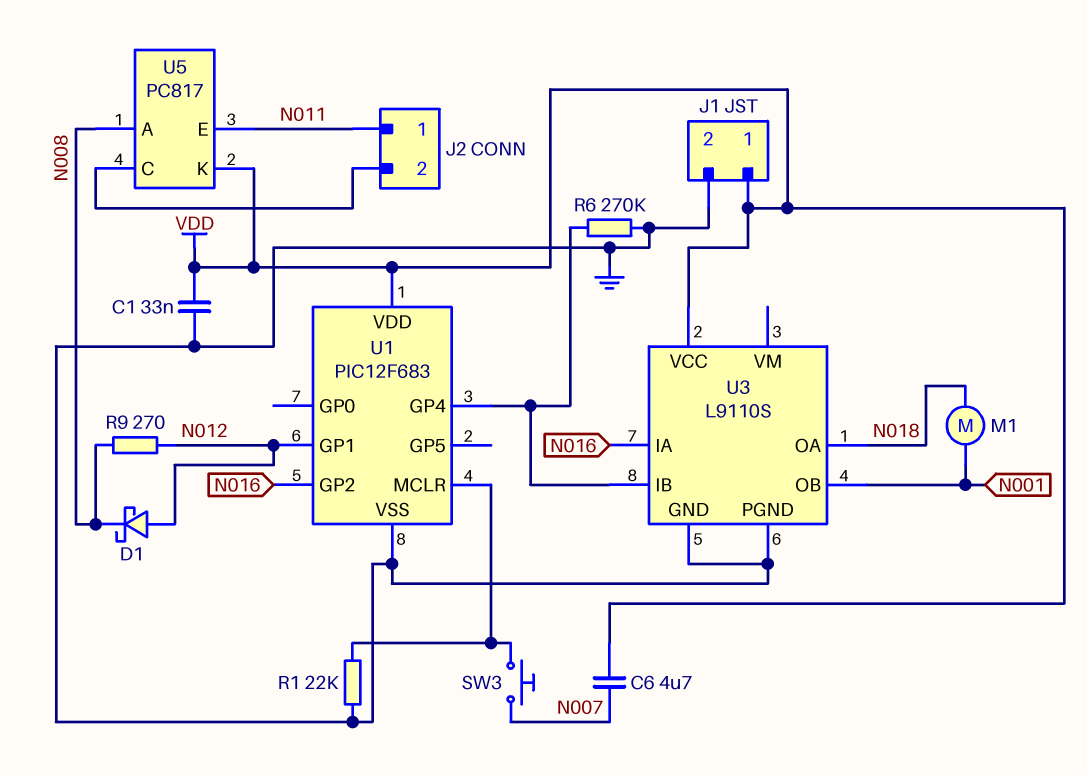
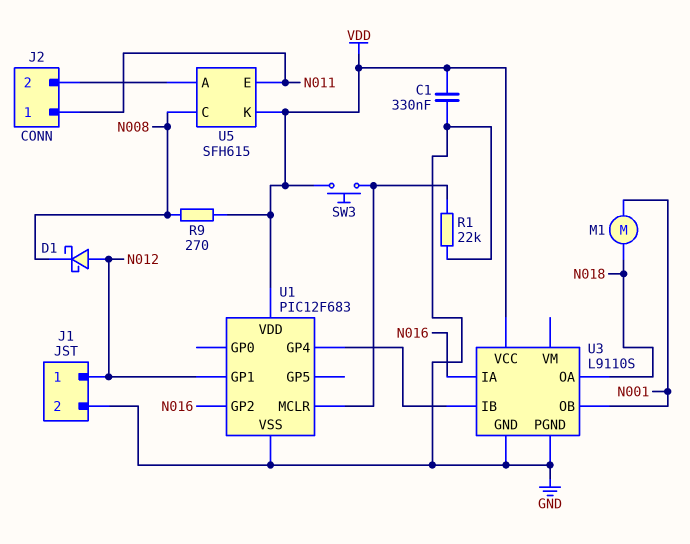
C1: 33nF (GND, VDD) -> 330nF (GND, VDD)
C6: 4.7uF (N007, VDD) -> none
J1 pin 1: VDD -> N012
R6: 270k (GND, U1/GP4) -> none
R9: 270 (N008, N012) -> 270 (N008, VDD)
SW3: button (N007, U1/MCLR) -> button (U1/MCLR, VDD)
U5: PC817 -> SFH615
U5 pin A: N008 -> J2/2
U5 pin C: J2/2 -> N008

